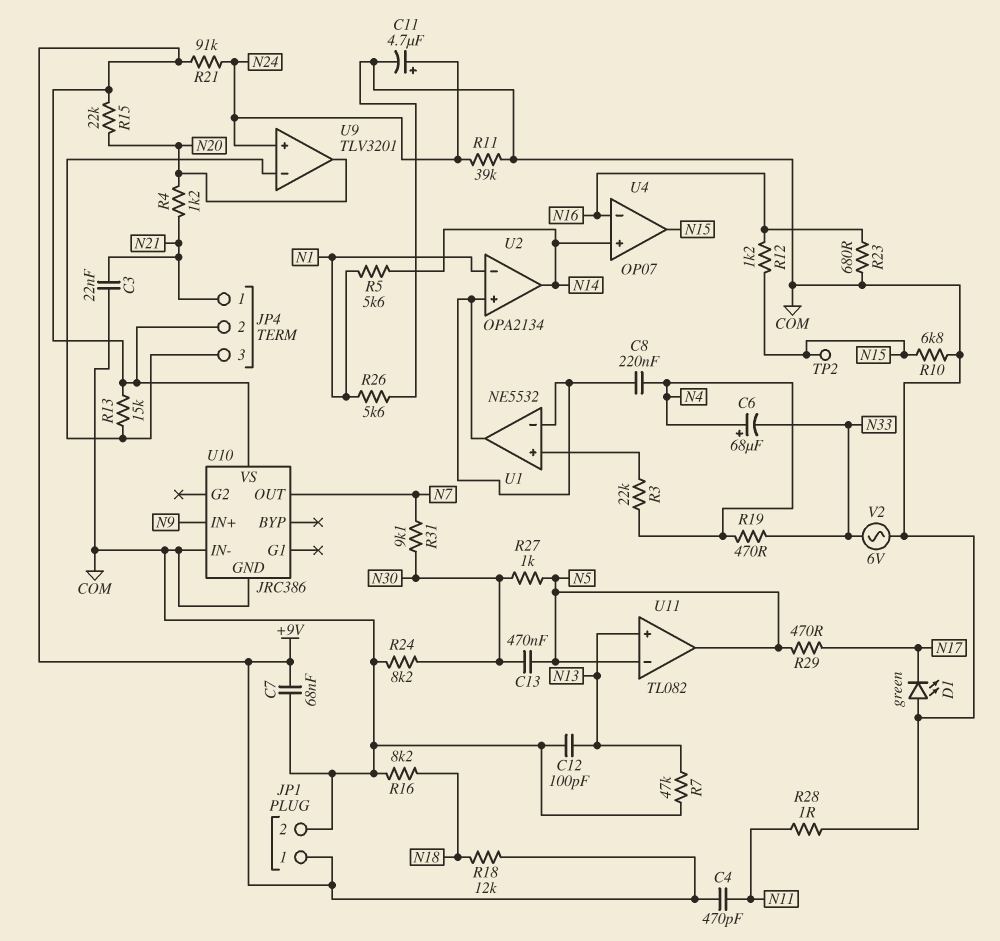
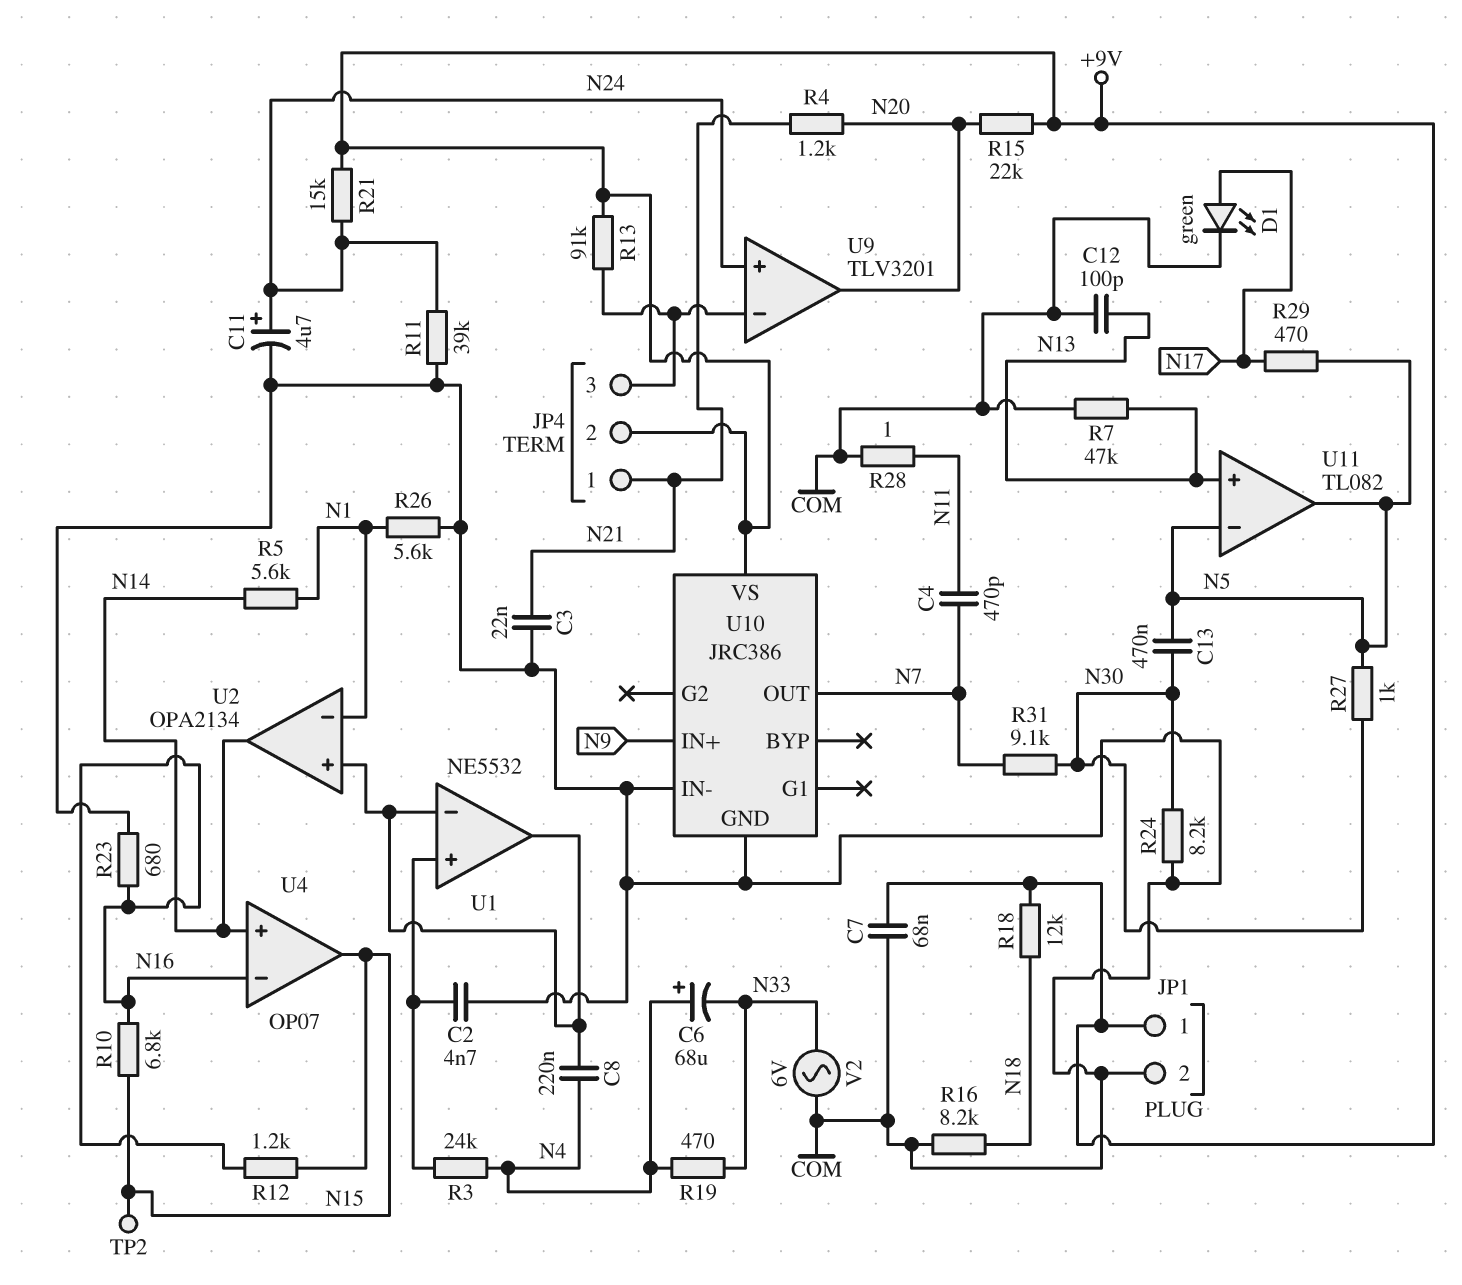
C2: none -> 4.7nF (COM, U1/in+)
C4: 470pF (+9V, N11) -> 470pF (N7, N11)
D1: LED green (A COM, K N17) -> LED green (A N17, K COM)
R3: 22k (N4, U1/in+) -> 24k (N4, U1/in+)
R10: 6.8k (COM, N15) -> 6.8k (N15, N16)
R13: 15k (+9V, JP4/3) -> 91k (+9V, JP4/3)
R21: 91k (+9V, N24) -> 15k (+9V, N24)

